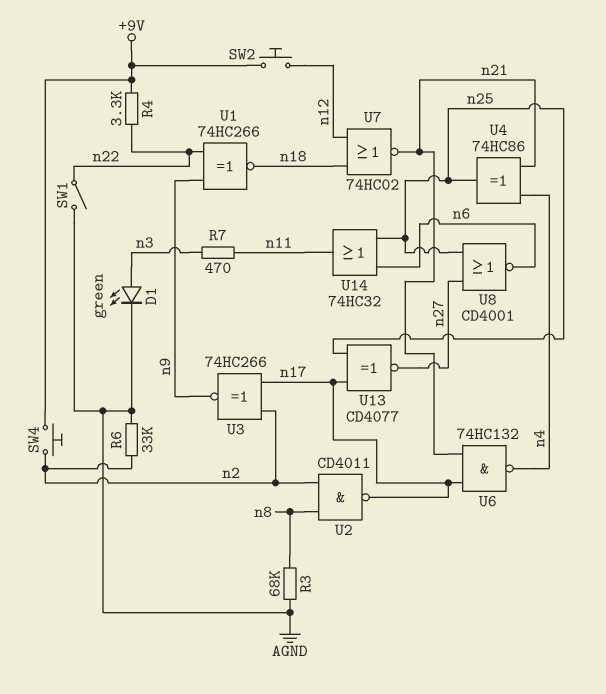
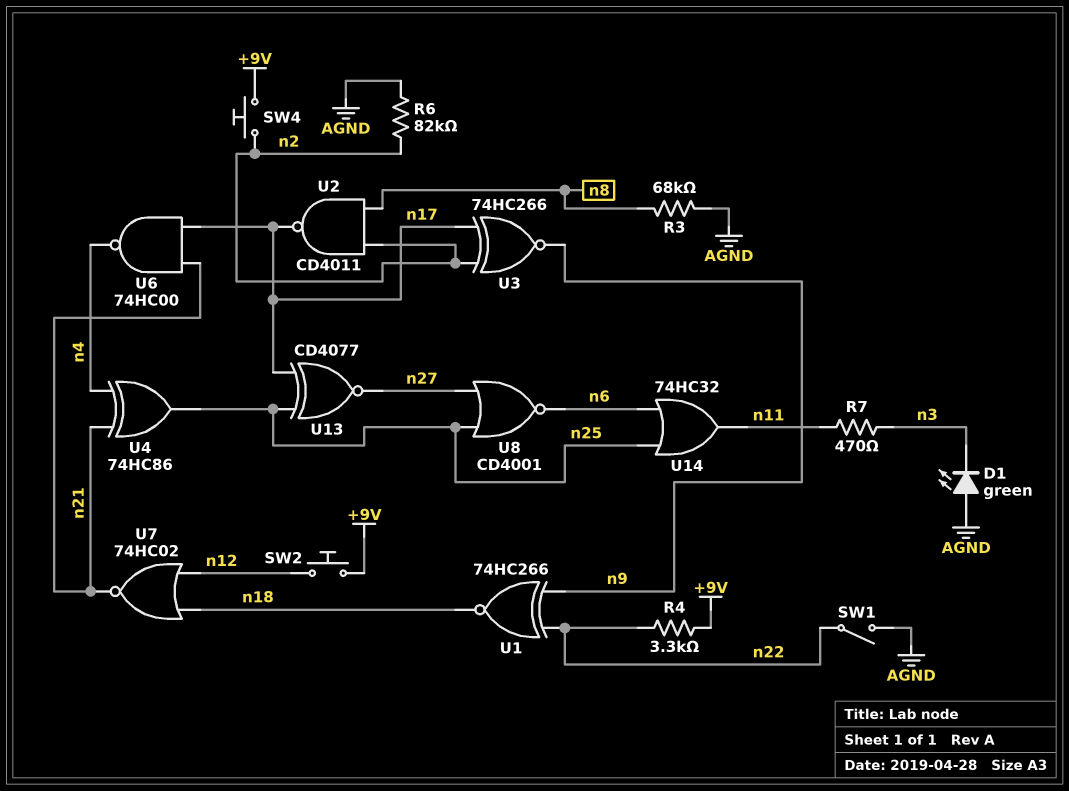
D1: LED green (A n3, K AGND) -> LED green (A AGND, K n3)
R6: 33k (AGND, n2) -> 82k (AGND, n2)
U6: NAND 74HC132 (in n17, in n21, out n4) -> NAND 74HC00 (in n17, in n21, out n4)

